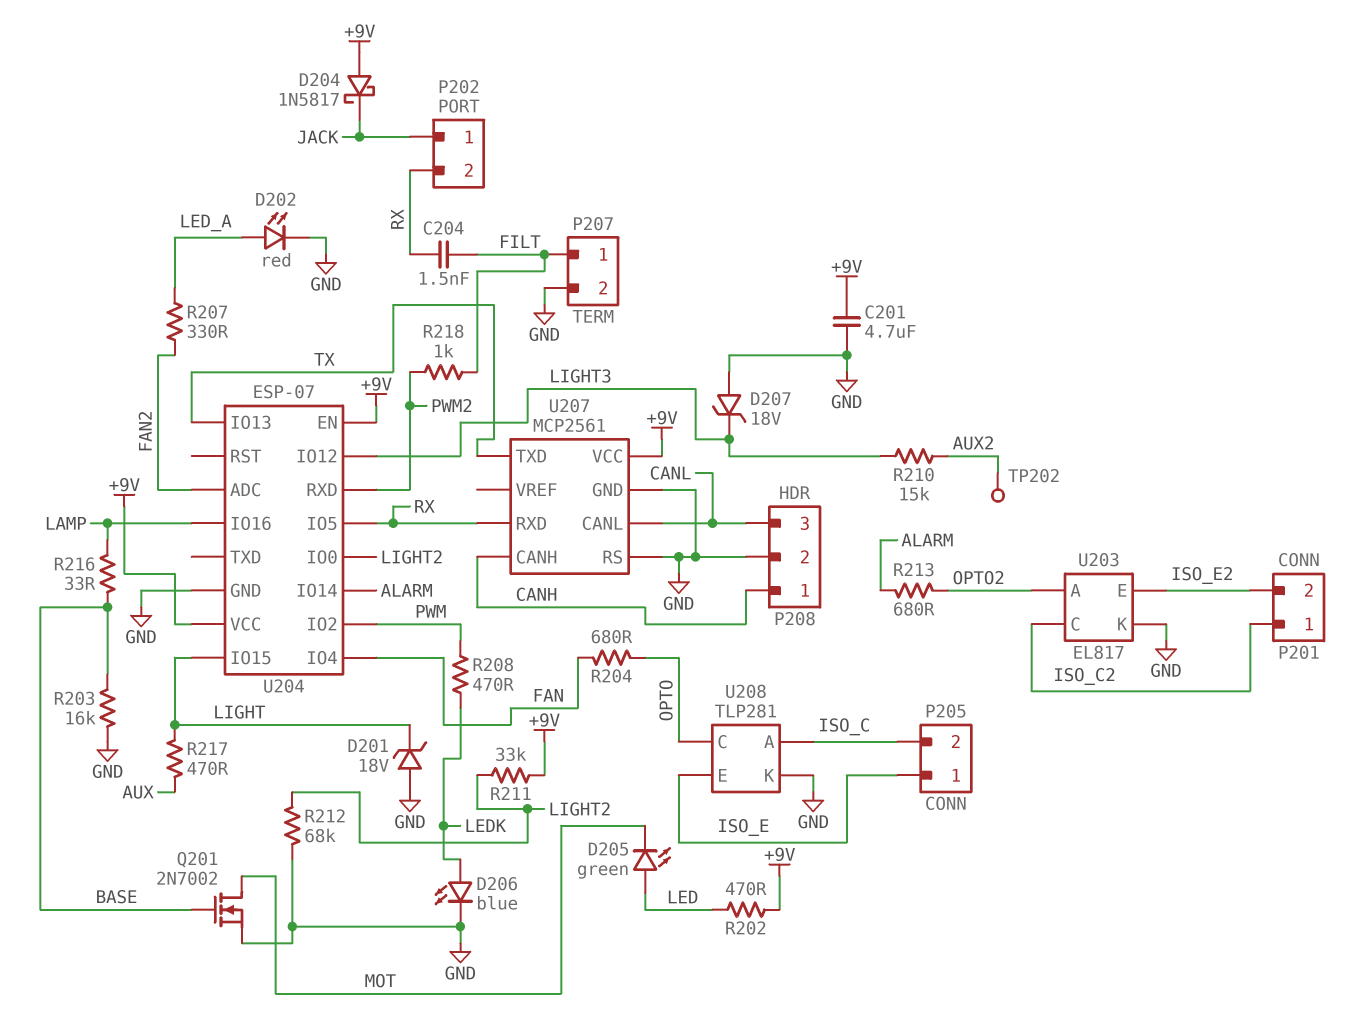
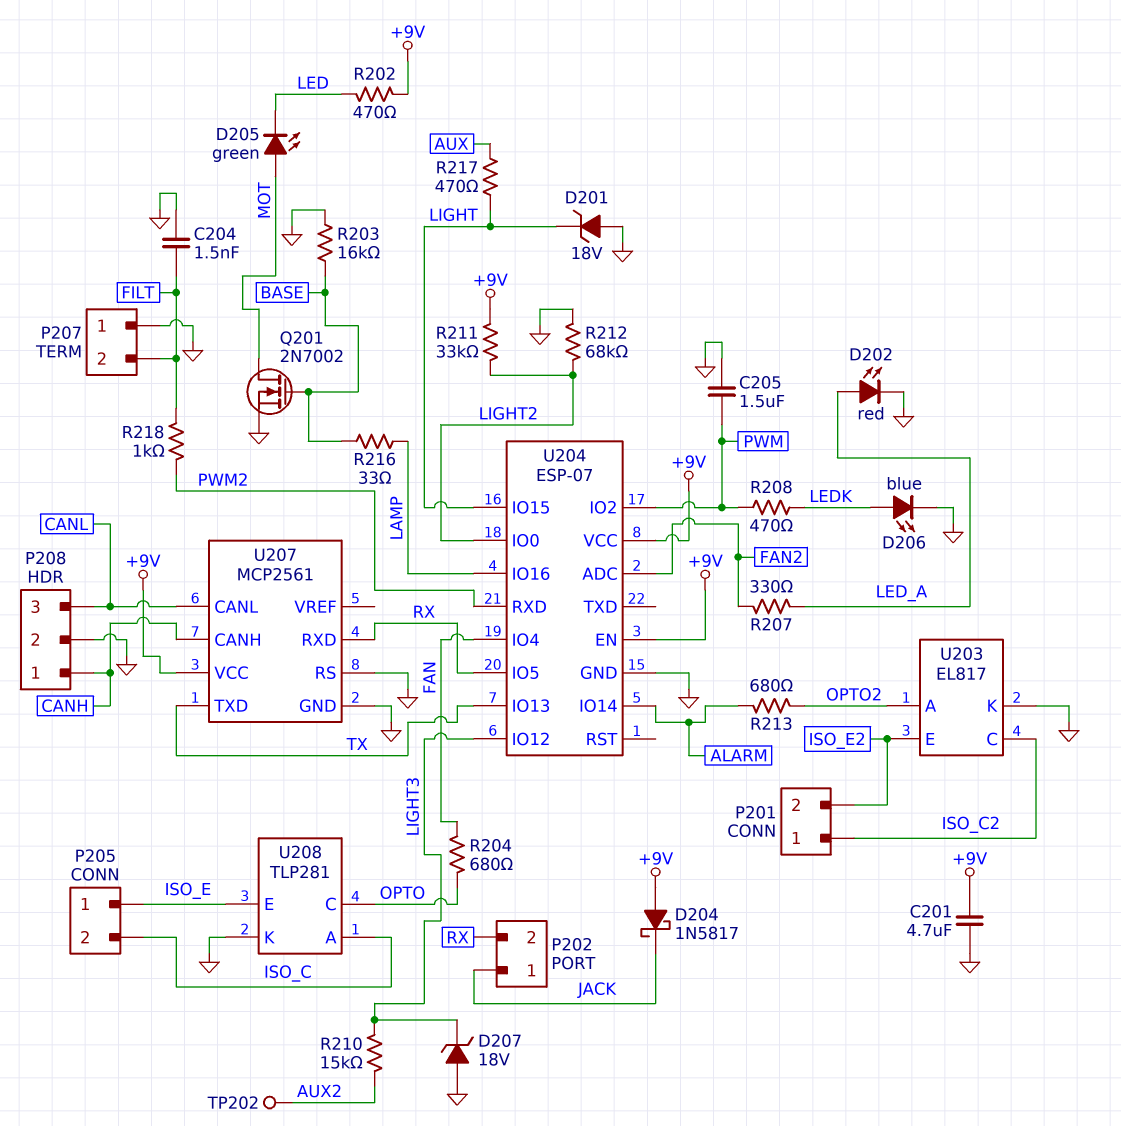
C204: 1.5nF (FILT, RX) -> 1.5nF (FILT, GND)
C205: none -> 1.5uF (GND, PWM)
D205: LED green (A LED, K MOT) -> LED green (A MOT, K LED)
P207 pin 1: FILT -> GND
P207 pin 2: GND -> FILT

